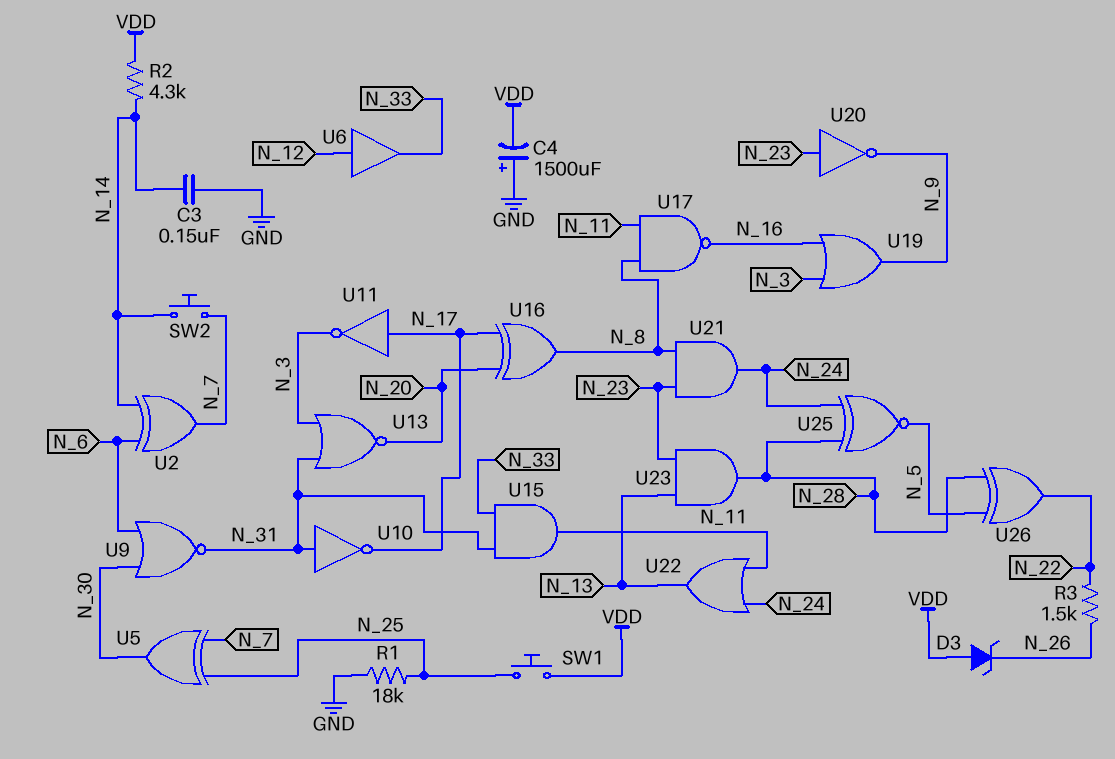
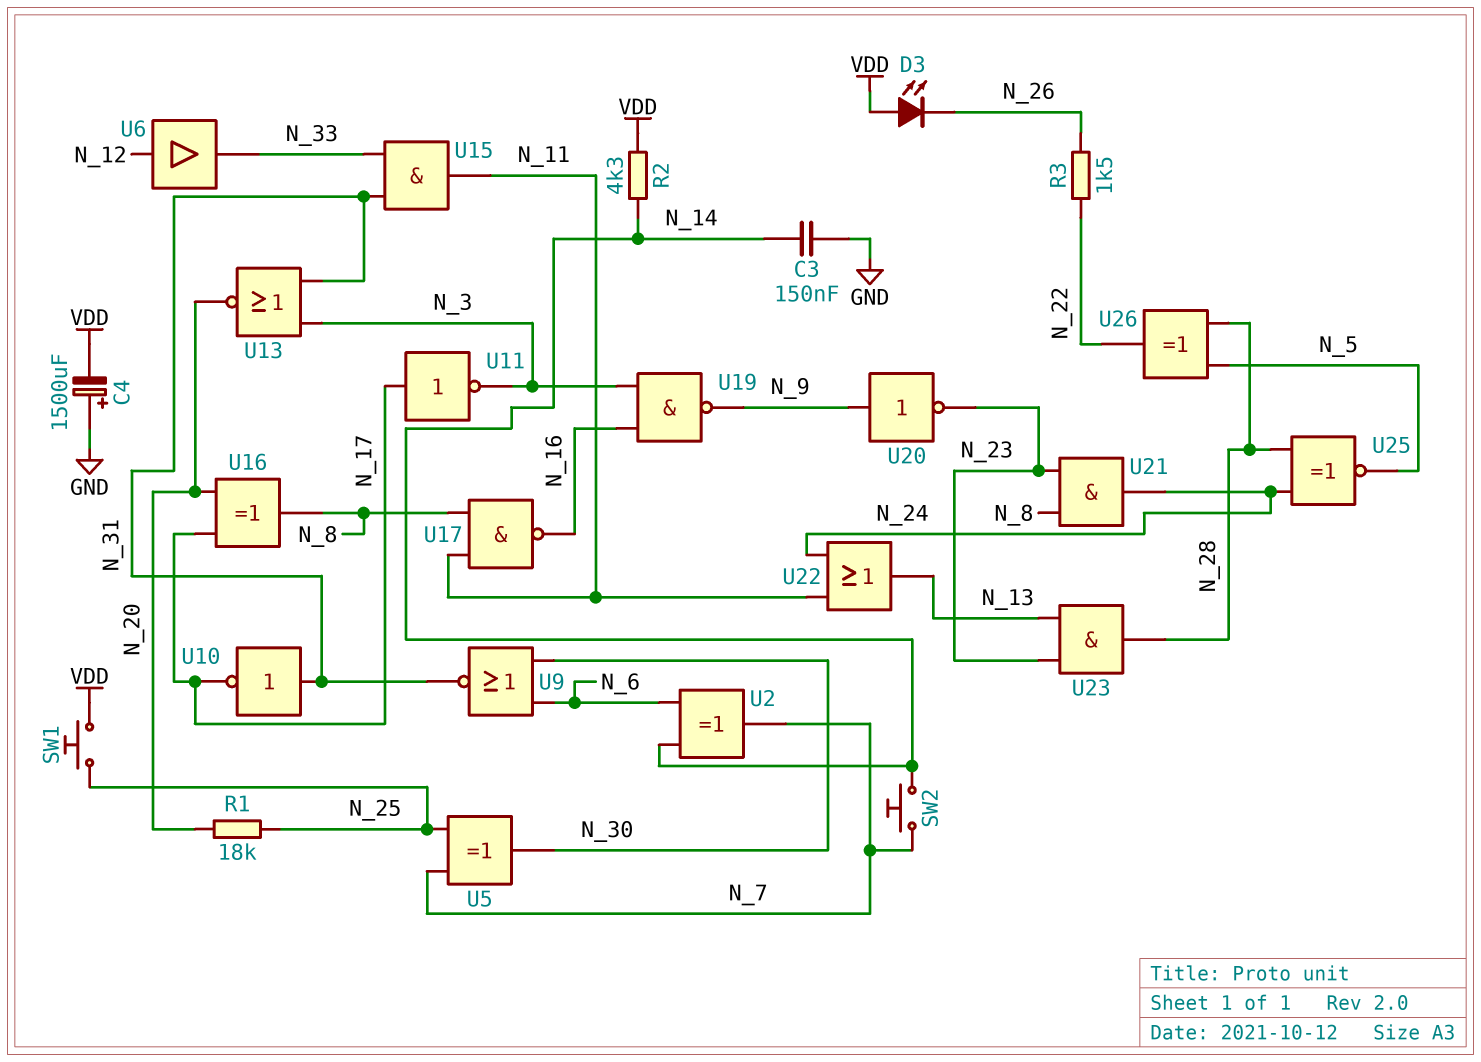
D3: zener (A VDD, K N_26) -> LED (A VDD, K N_26)
R1: 18k (GND, N_25) -> 18k (N_20, N_25)
U19: OR (in N_3, in N_16, out N_9) -> NAND (in N_3, in N_16, out N_9)
U20: NOT (in N_23, out N_9) -> NOT (in N_9, out N_23)

